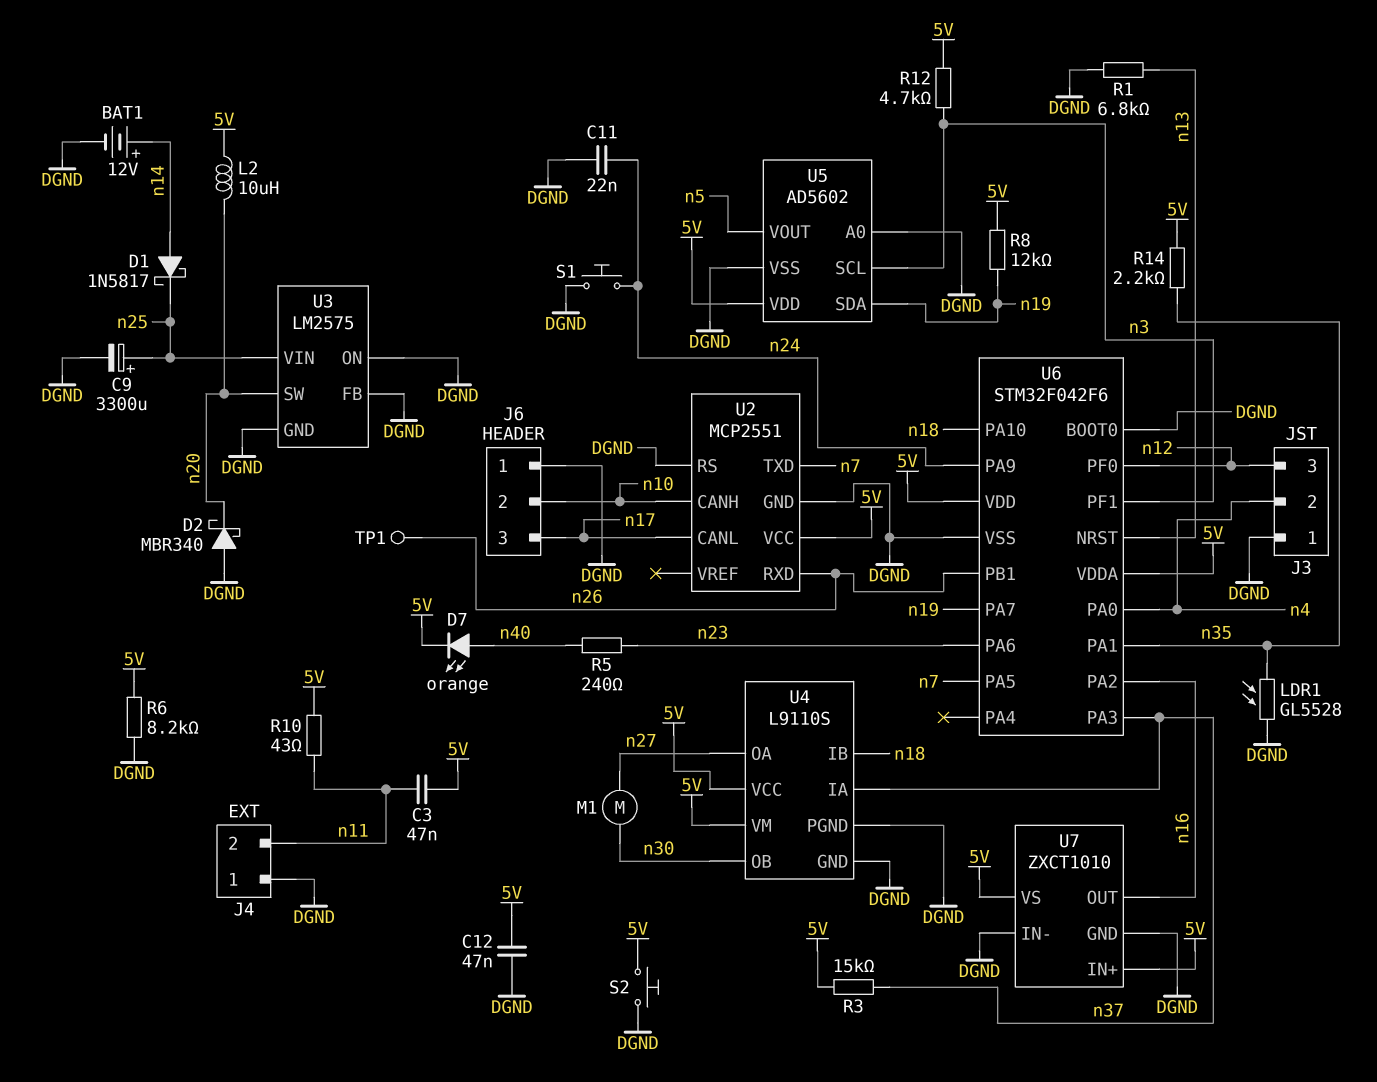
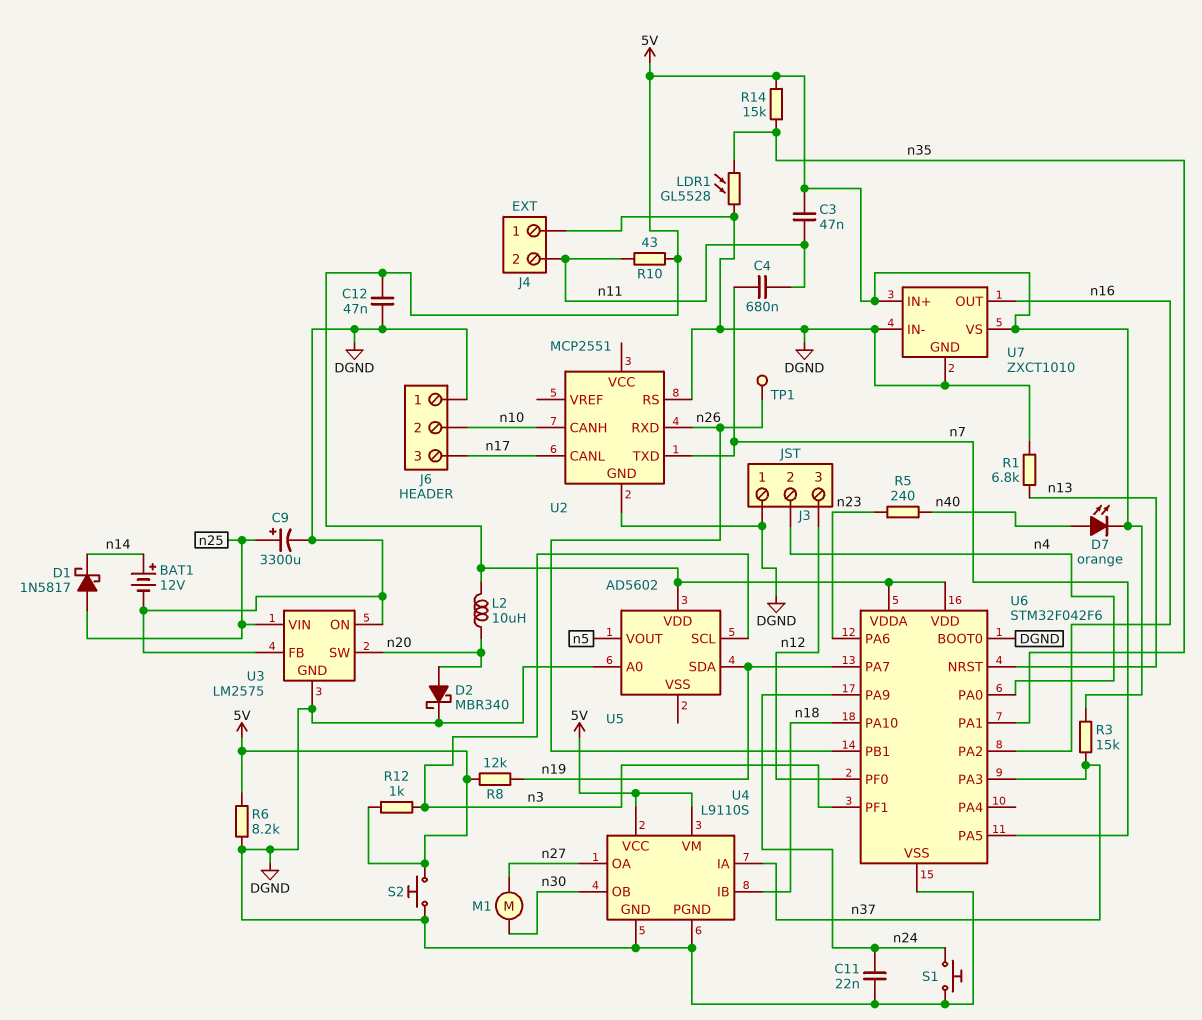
C4: none -> 680nF (n7, n11)
D1: schottky 1N5817 (A n14, K n25) -> schottky 1N5817 (A n25, K n14)
D2: schottky MBR340 (A DGND, K n20) -> schottky MBR340 (A n20, K DGND)
R12: 4.7k (5V, n3) -> 1k (5V, n3)
R14: 2.2k (5V, n35) -> 15k (5V, n35)
U2 pin VCC: 5V -> none
U5 pin VSS: DGND -> none

